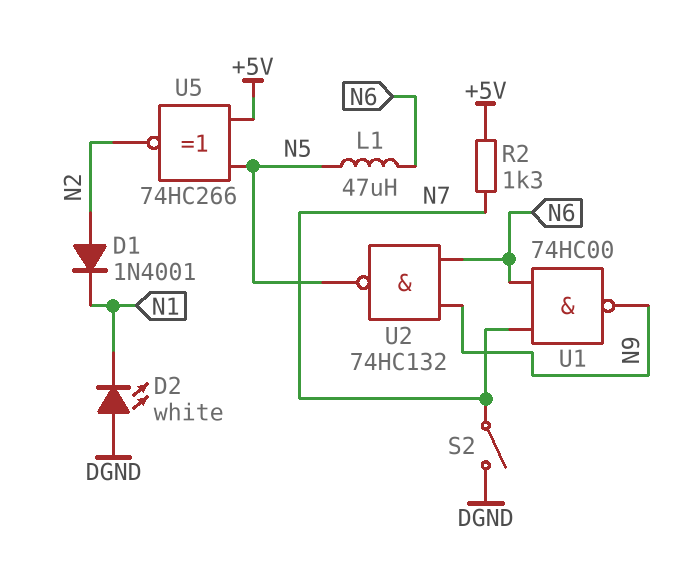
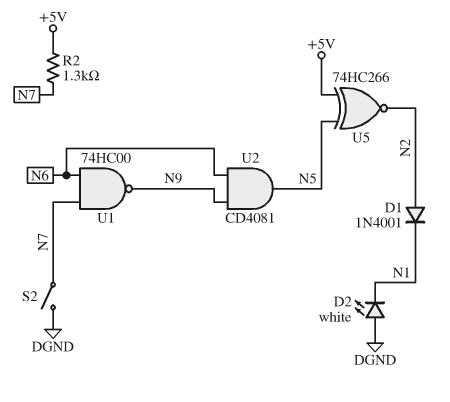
L1: 47uH (N5, N6) -> none
U2: NAND 74HC132 (in N6, in N9, out N5) -> AND CD4081 (in N6, in N9, out N5)

